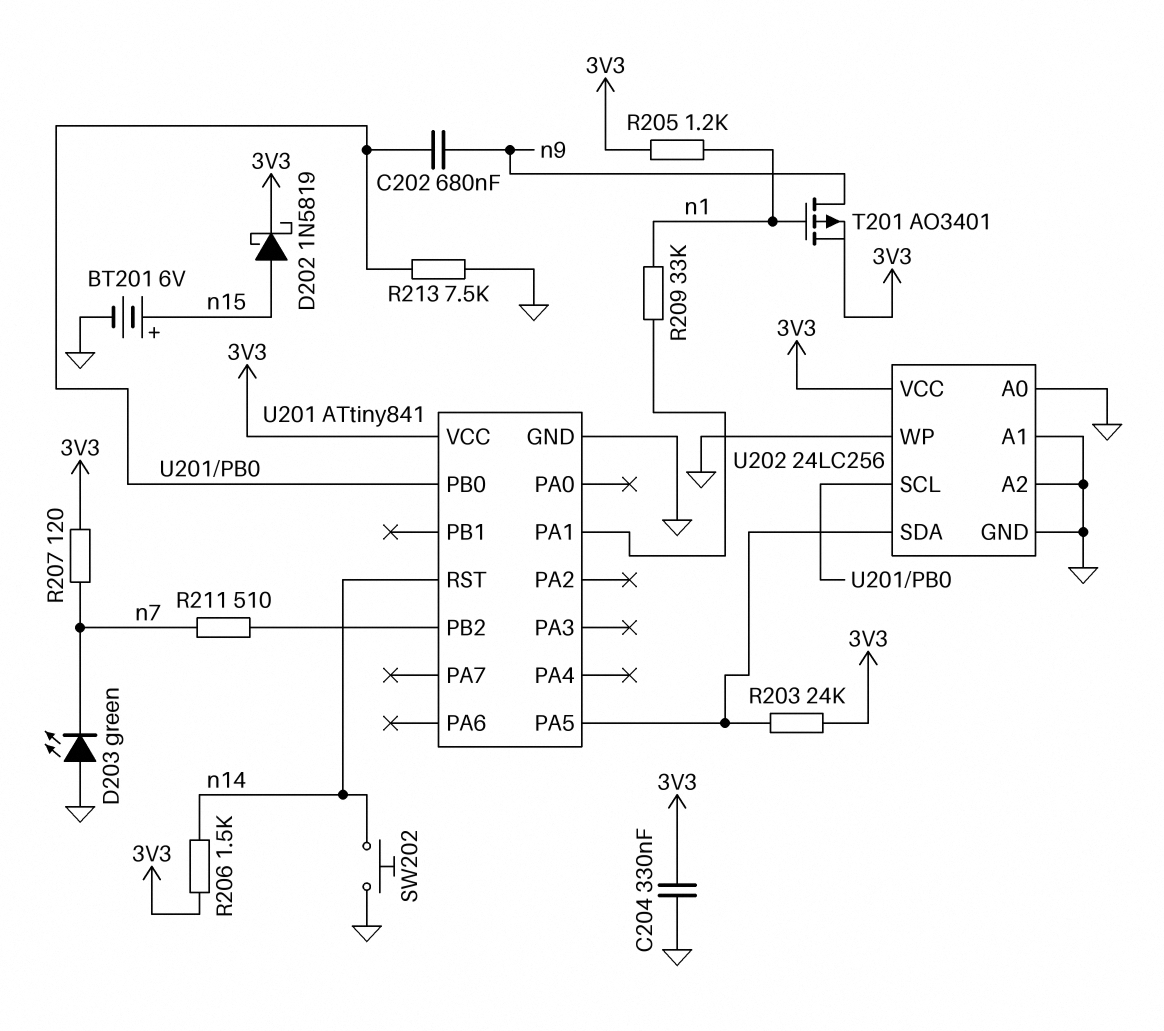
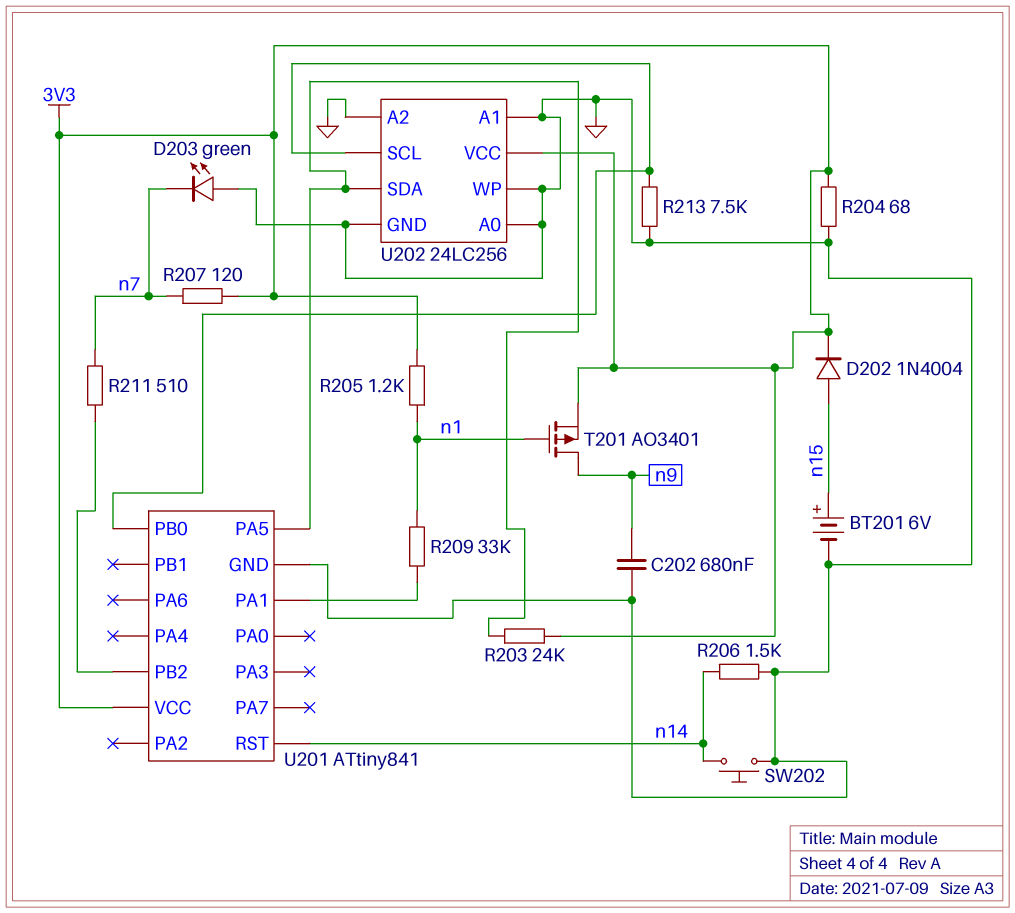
C202: 680nF (U201/PB0, n9) -> 680nF (GND, n9)
C204: 330nF (3V3, GND) -> none
D202: schottky 1N5819 (A n15, K 3V3) -> diode 1N4004 (A n15, K 3V3)
R204: none -> 68 (3V3, GND)
R206: 1.5k (3V3, n14) -> 1.5k (GND, n14)

